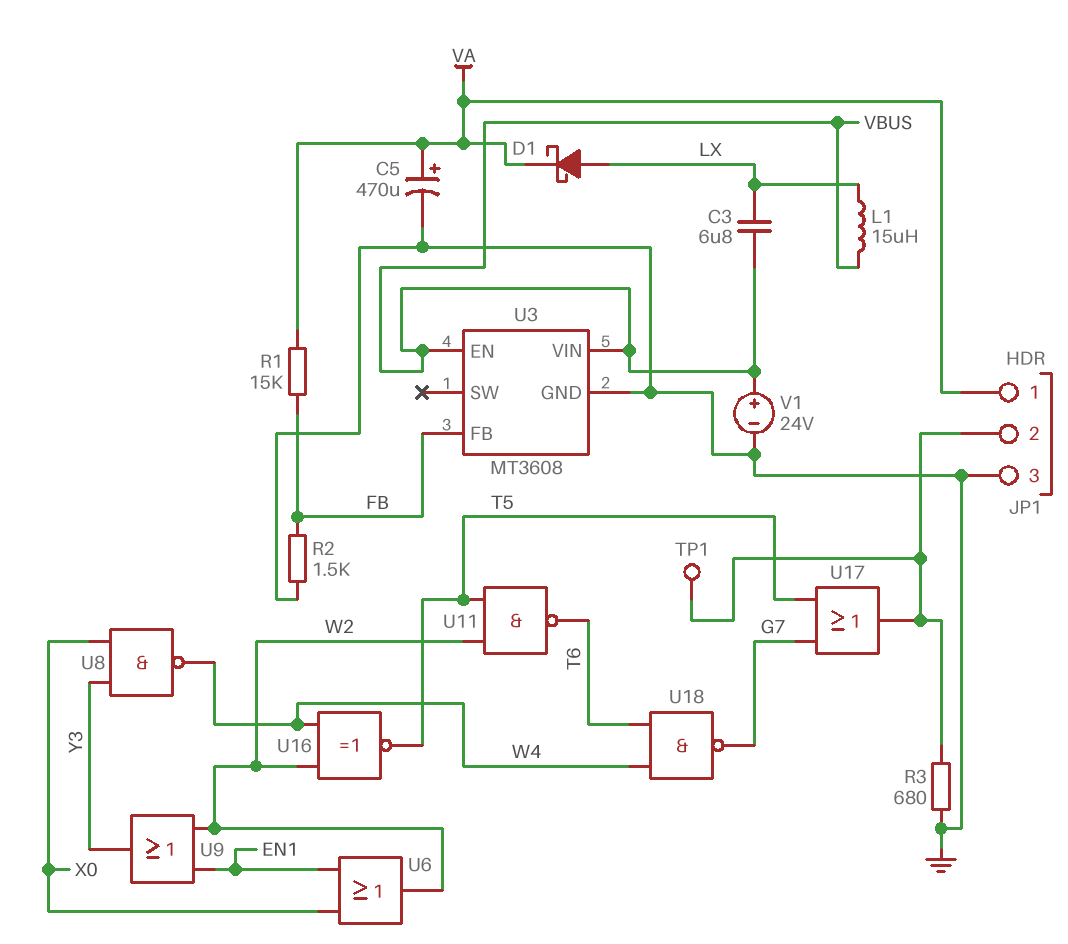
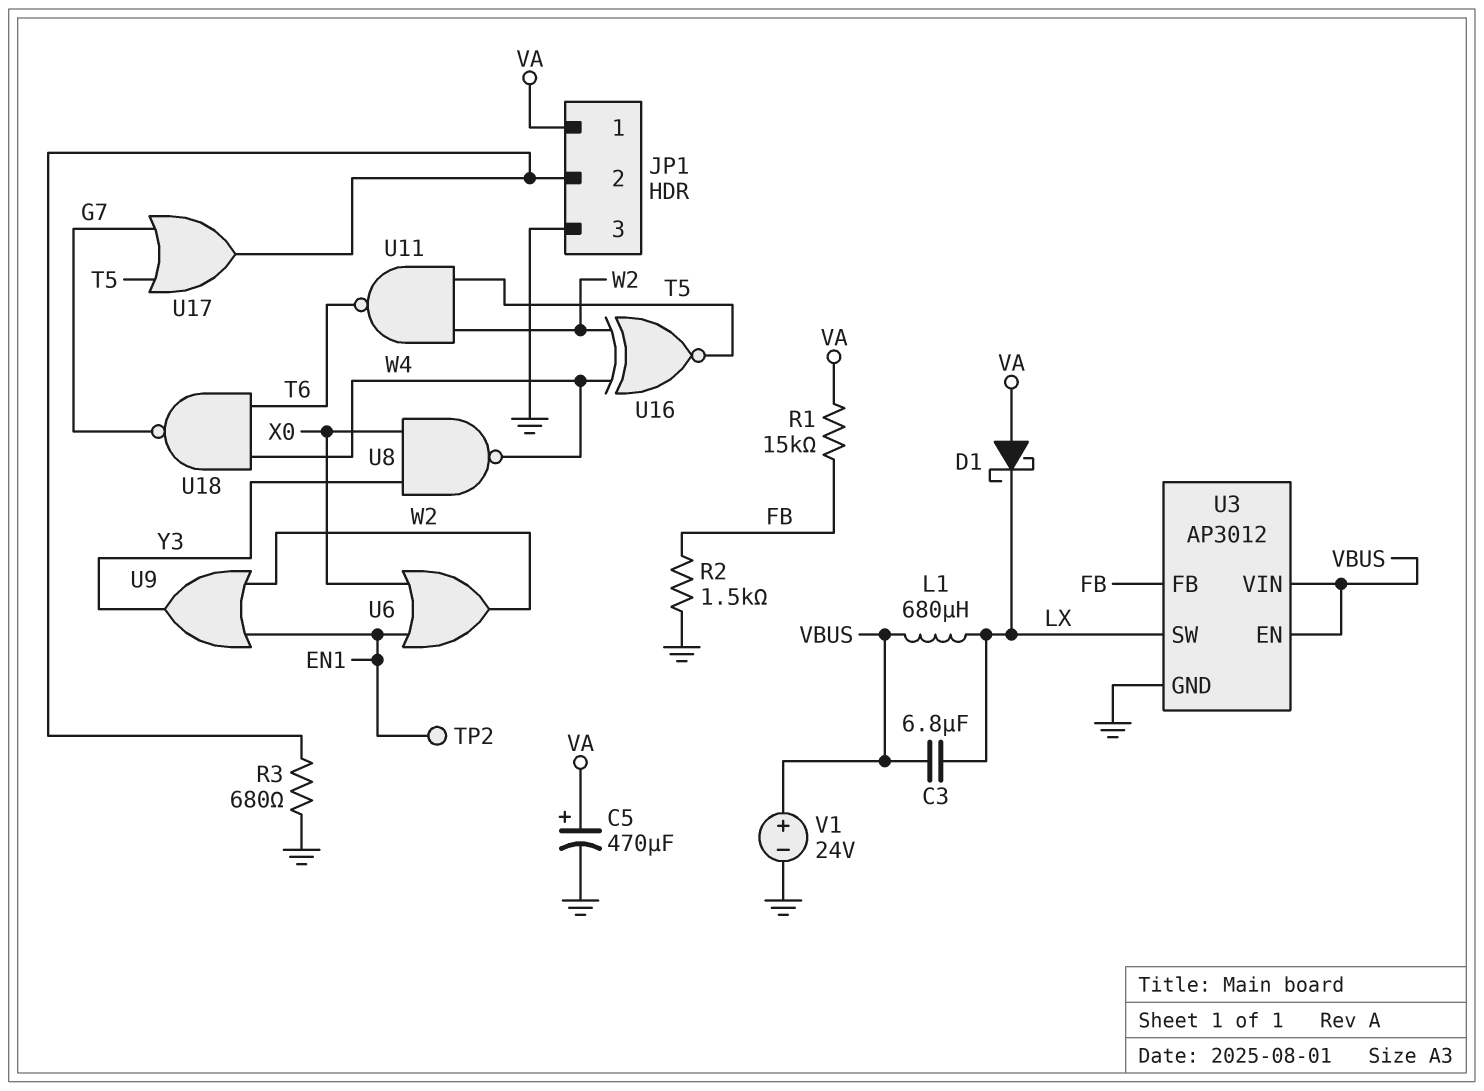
D1: schottky (A LX, K VA) -> schottky (A VA, K LX)
L1: 15uH (LX, VBUS) -> 680uH (LX, VBUS)
TP1: test point (JP1/2) -> none
TP2: none -> test point (EN1)
U3: MT3608 -> AP3012
U3 pin SW: none -> LX

